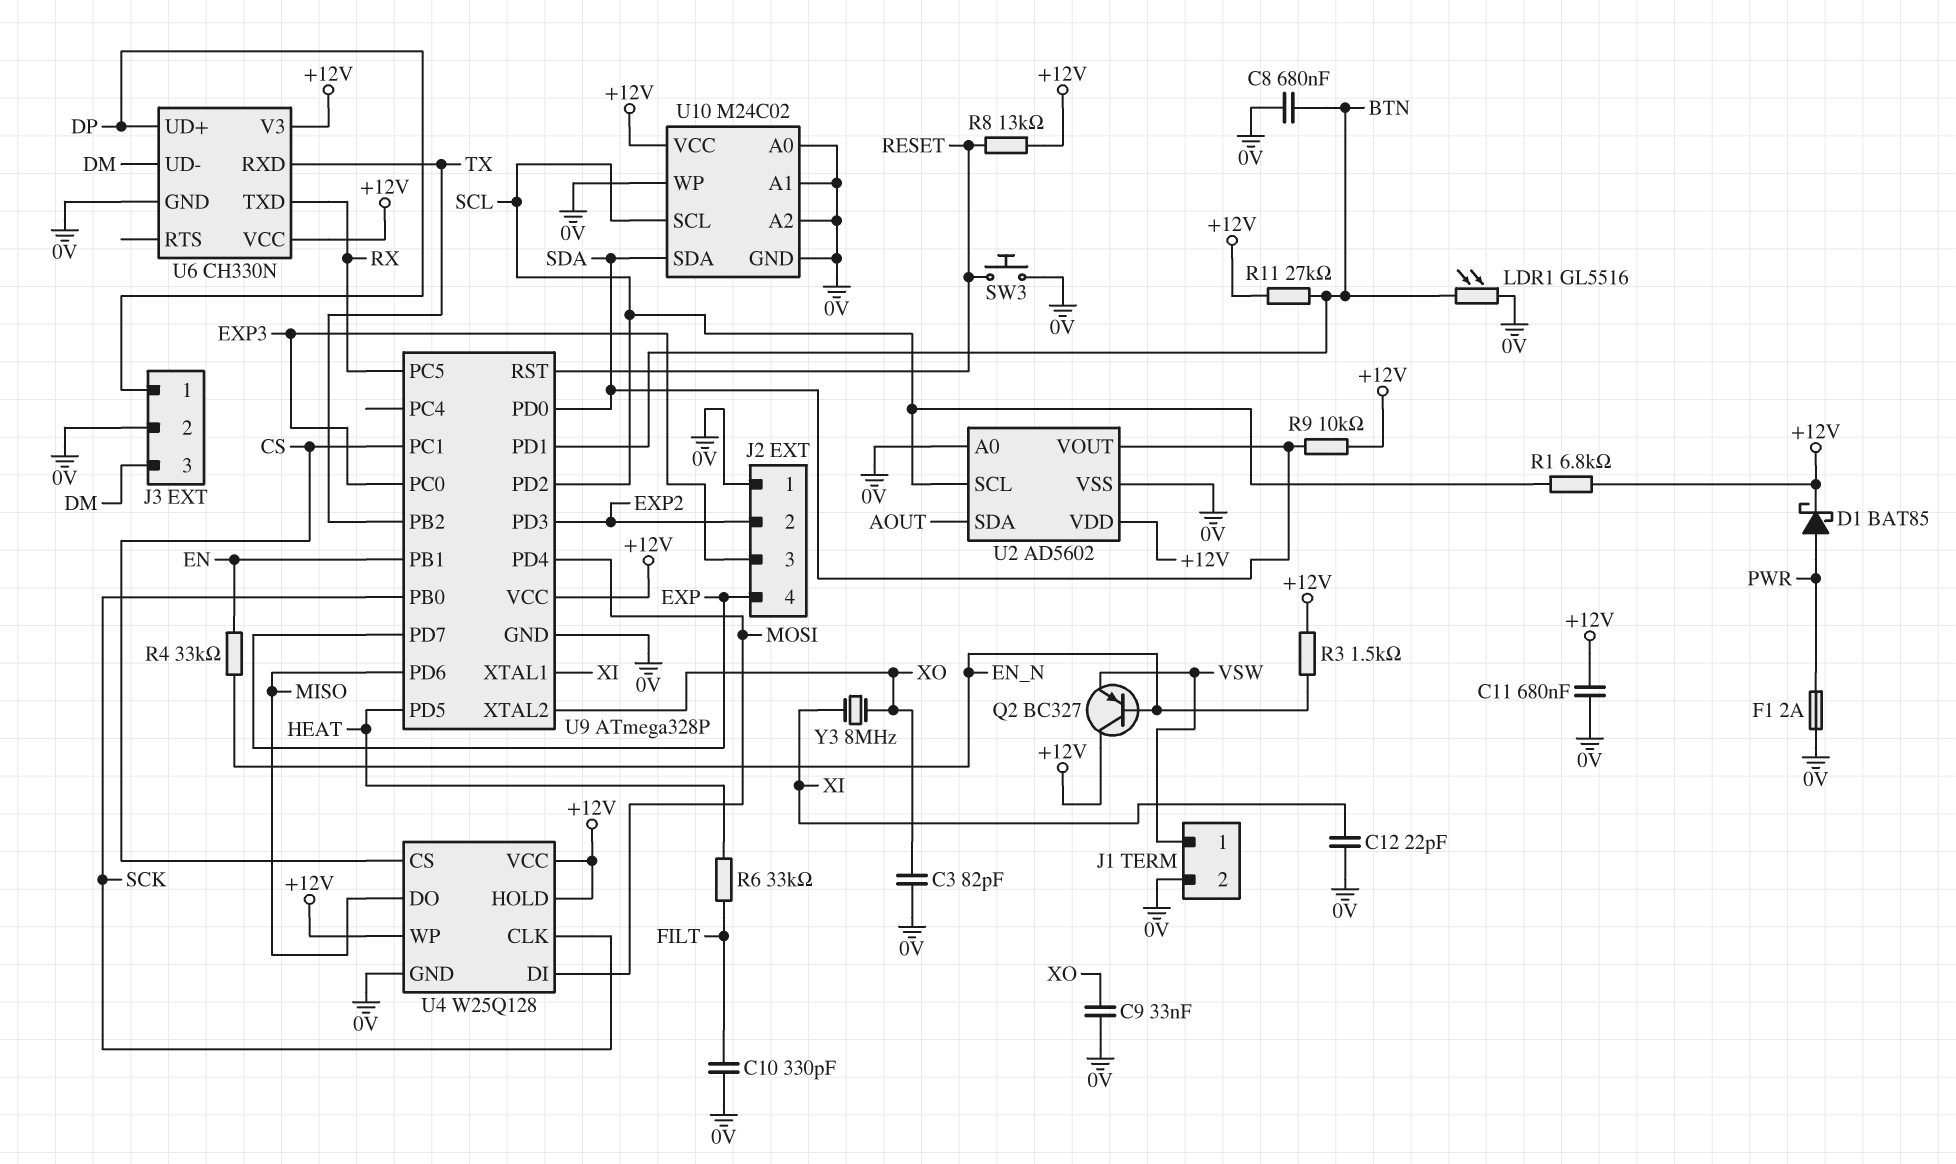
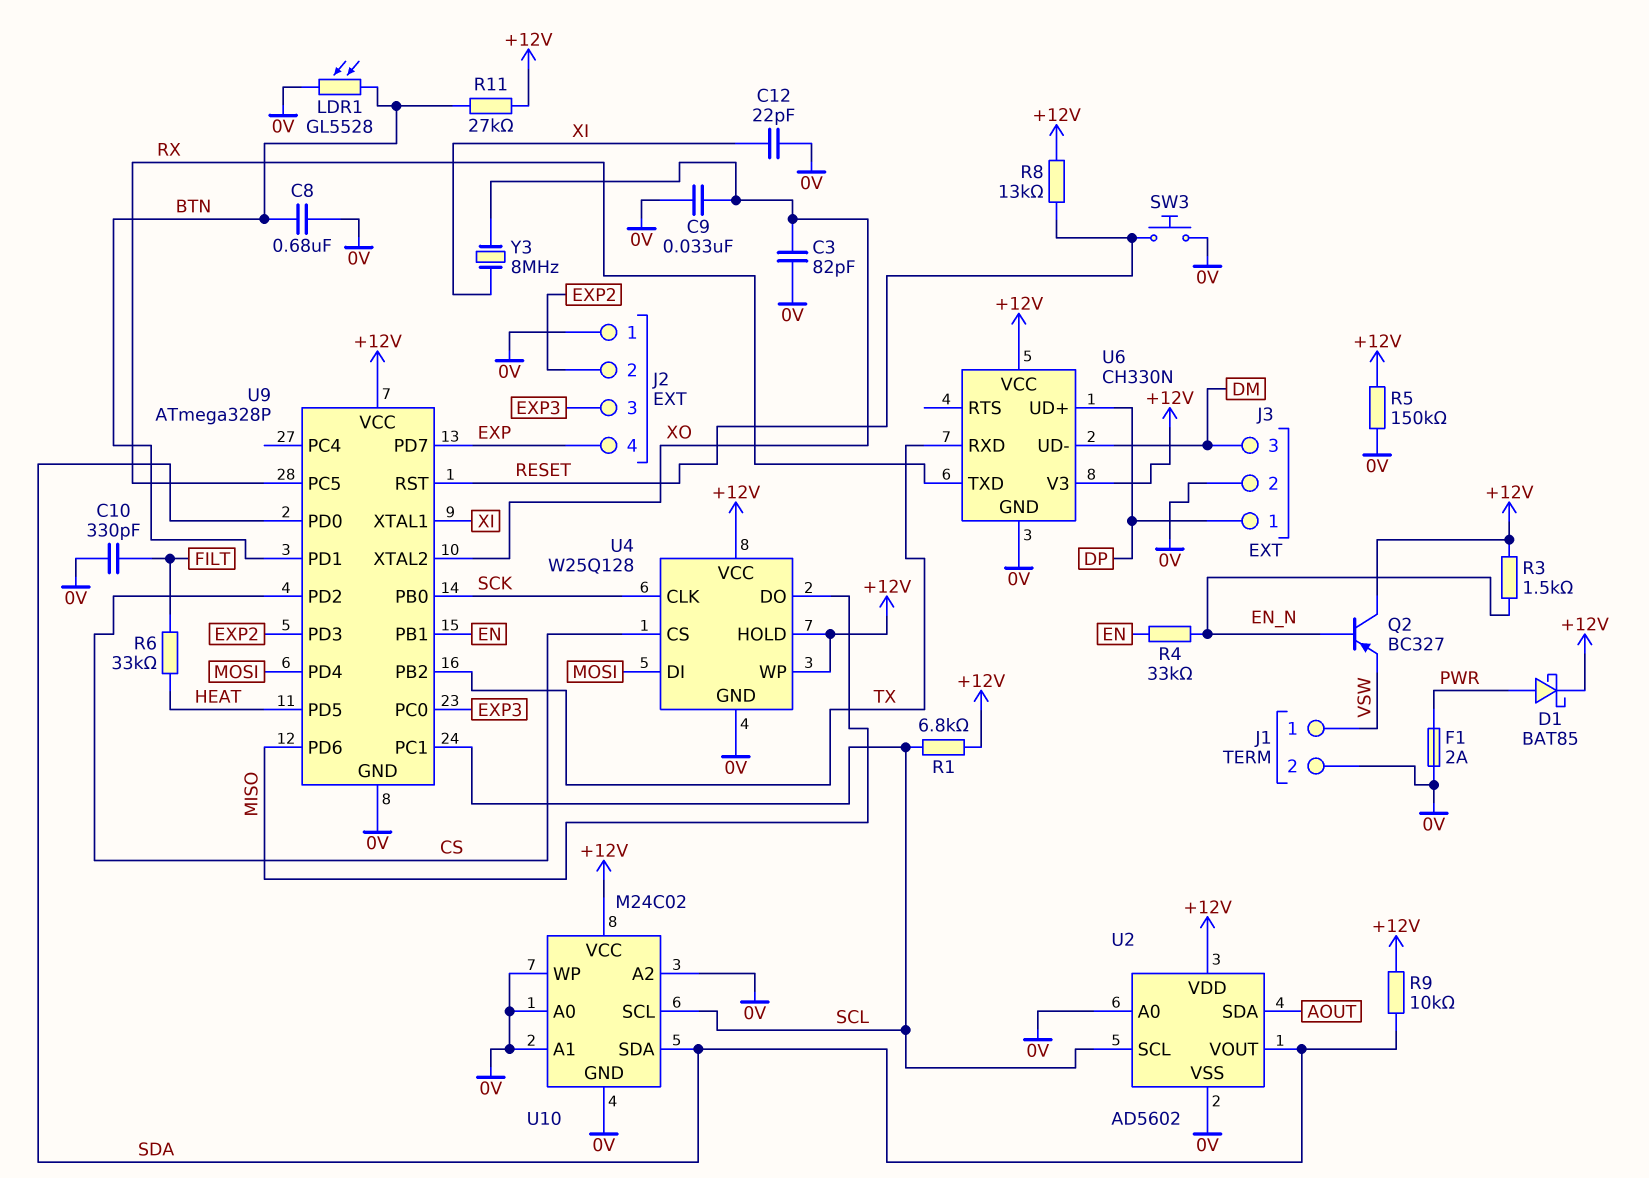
C11: 680nF (+12V, 0V) -> none
LDR1: GL5516 (0V, BTN) -> GL5528 (0V, BTN)
R5: none -> 150k (+12V, 0V)
U9 pin PC1: CS -> SCL
U9 pin PD2: SCL -> CS

